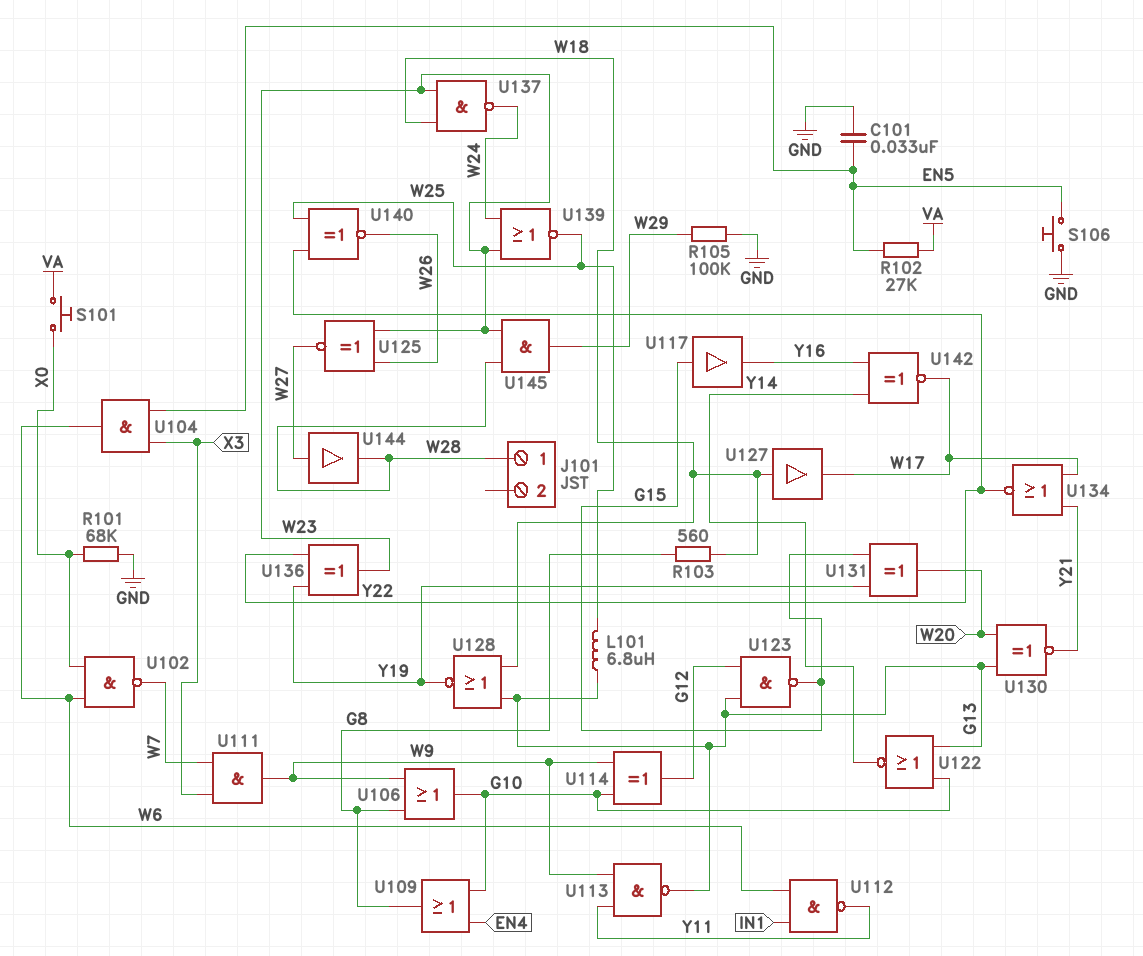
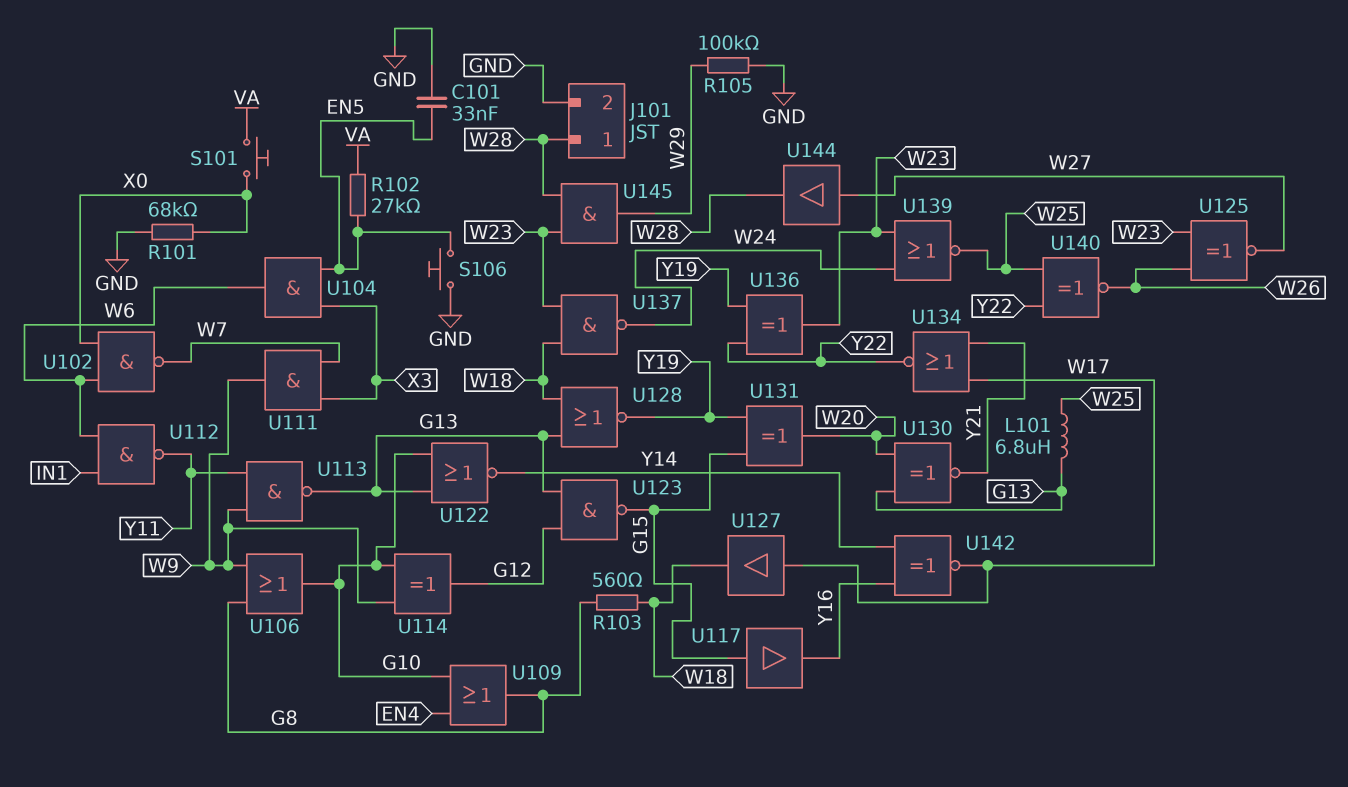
J101 pin 2: none -> GND
U127: buffer (in W18, out W17) -> buffer (in W17, out W18)

